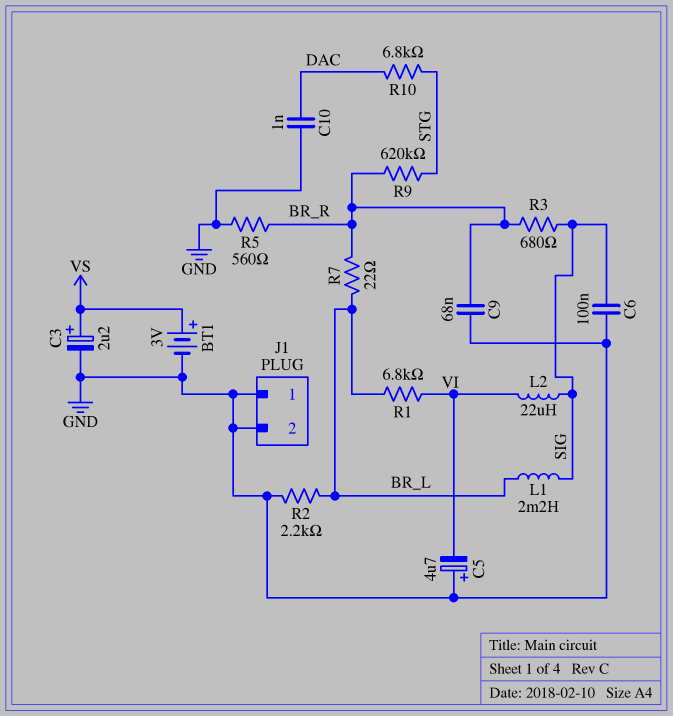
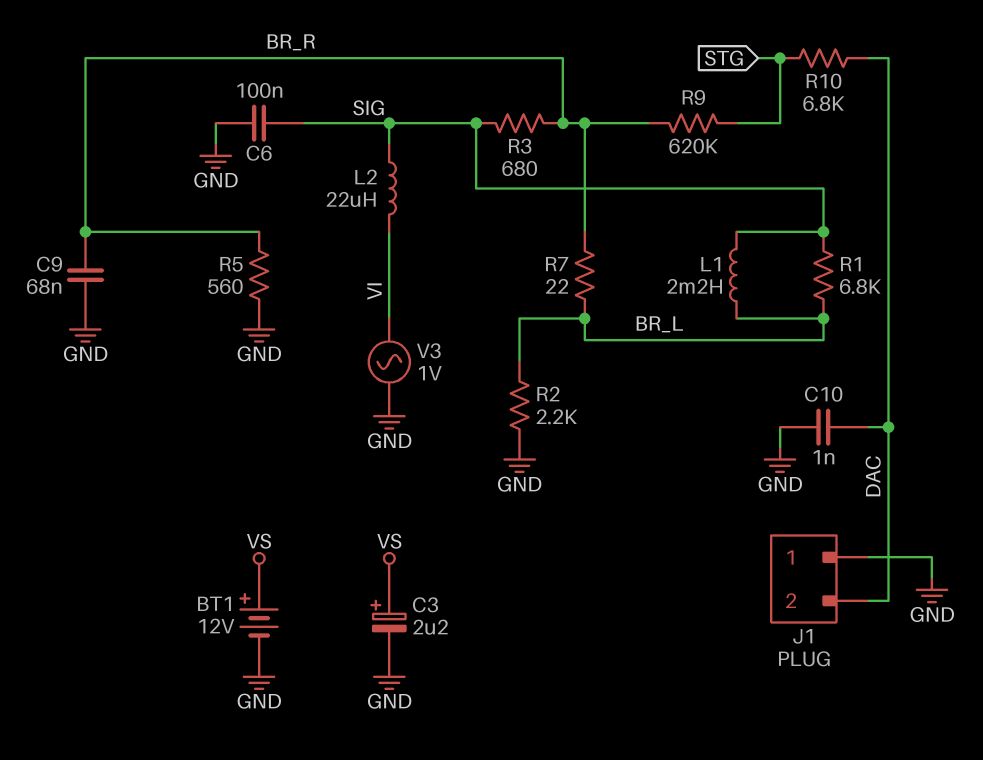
BT1: 3V (plus VS, minus GND) -> 12V (plus VS, minus GND)
C5: 4.7uF (plus GND, minus VI) -> none
J1 pin 2: GND -> DAC
R1: 6.8k (BR_L, VI) -> 6.8k (BR_L, SIG)
V3: none -> AC 1V (GND, VI)

